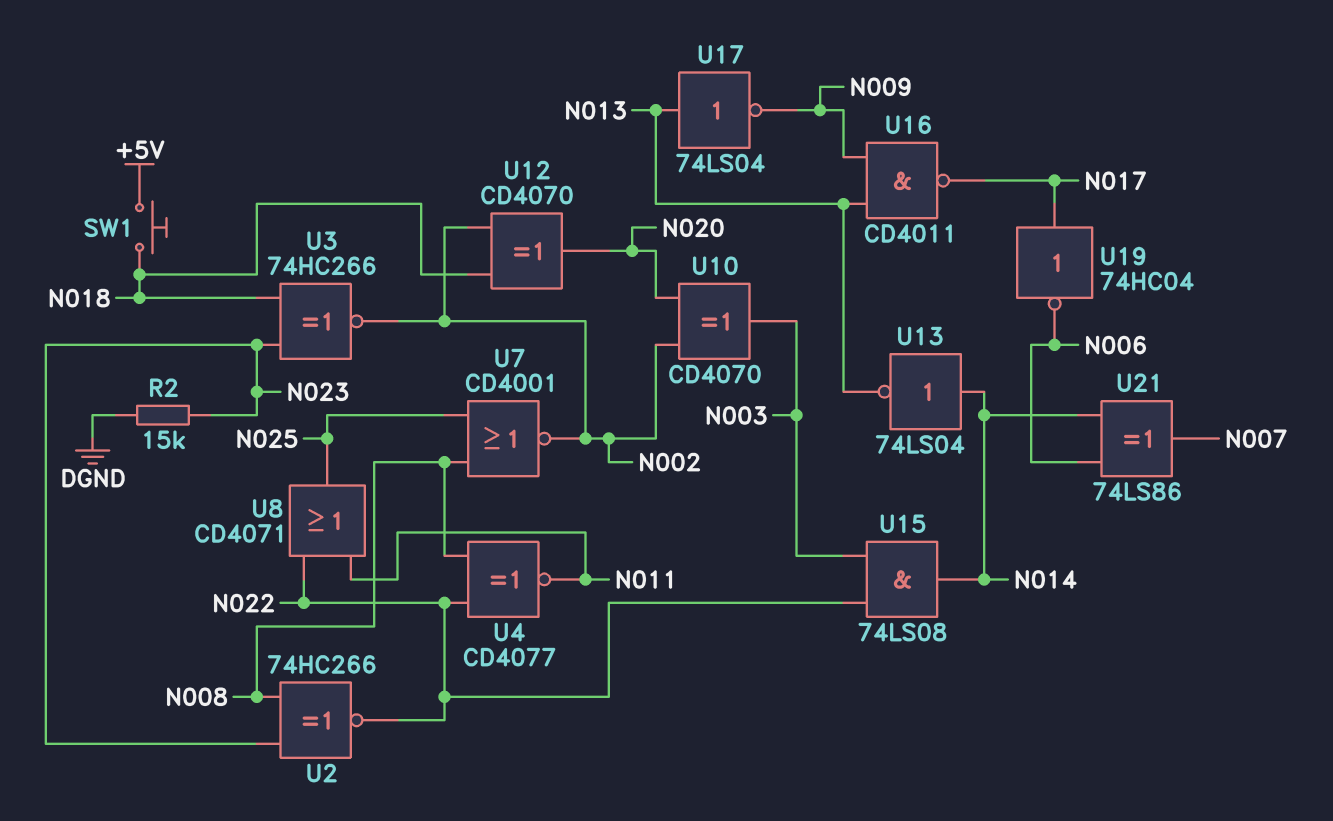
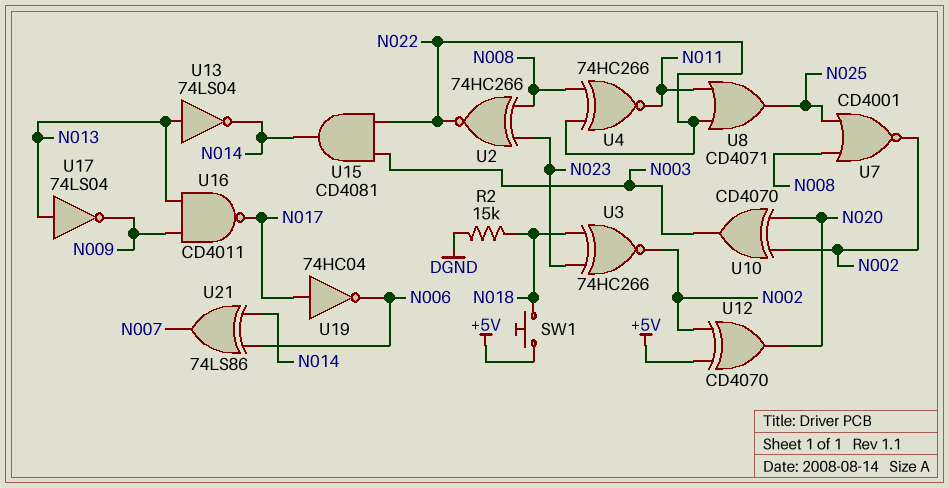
R2: 15k (DGND, N023) -> 15k (DGND, N018)
U4: XNOR CD4077 (in N008, in N022, out N011) -> XNOR 74HC266 (in N008, in N022, out N011)
U12: XOR CD4070 (in N002, in N018, out N020) -> XOR CD4070 (in +5V, in N002, out N020)
U13: NOT 74LS04 (in N014, out N013) -> NOT 74LS04 (in N013, out N014)
U15: AND 74LS08 (in N003, in N022, out N014) -> AND CD4081 (in N003, in N022, out N014)

